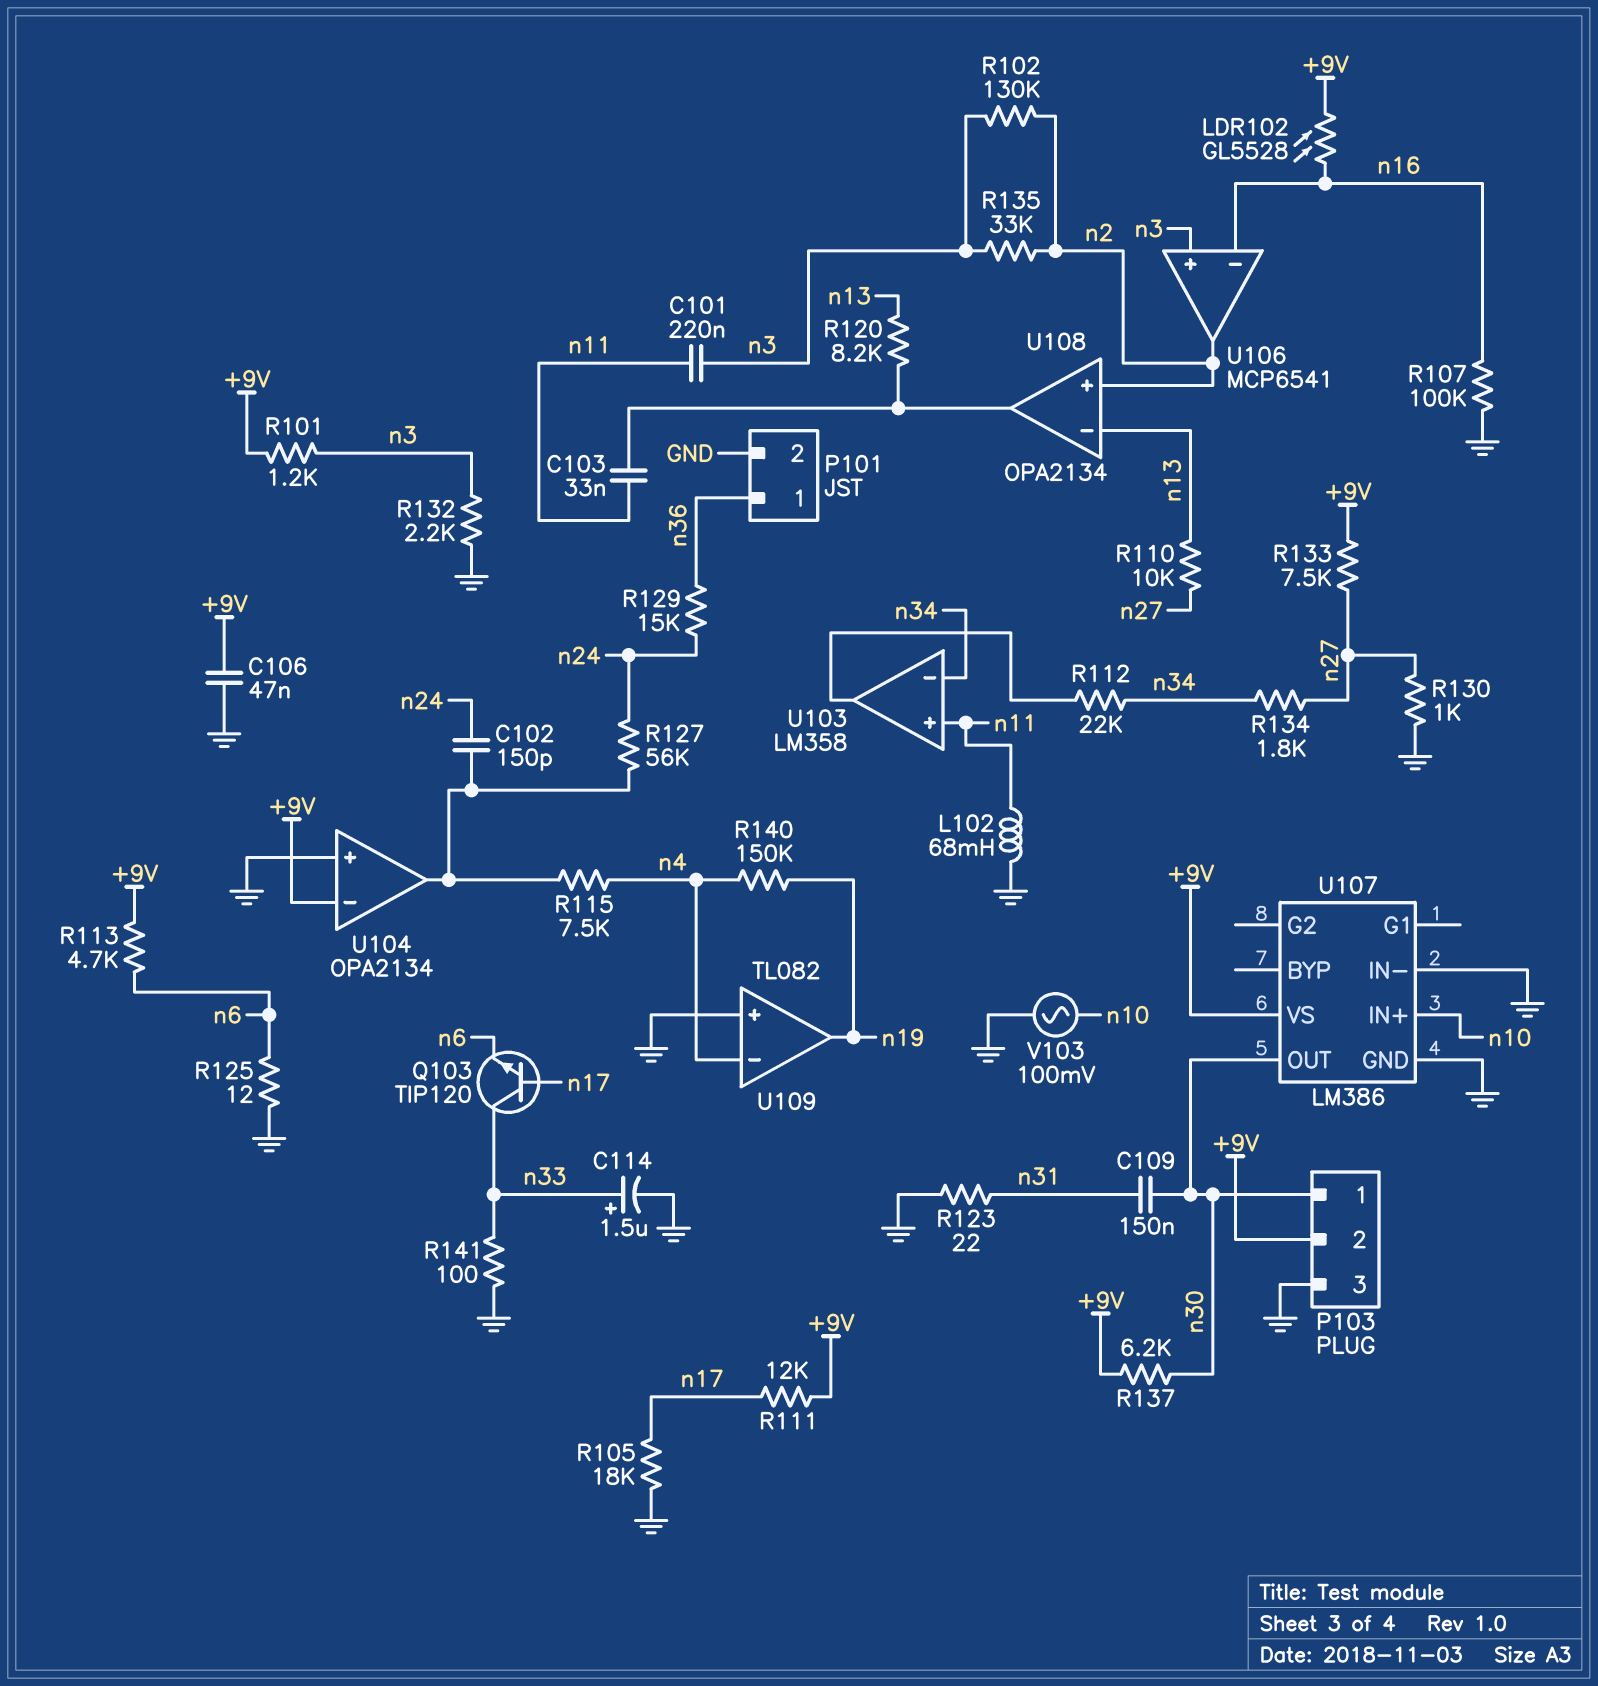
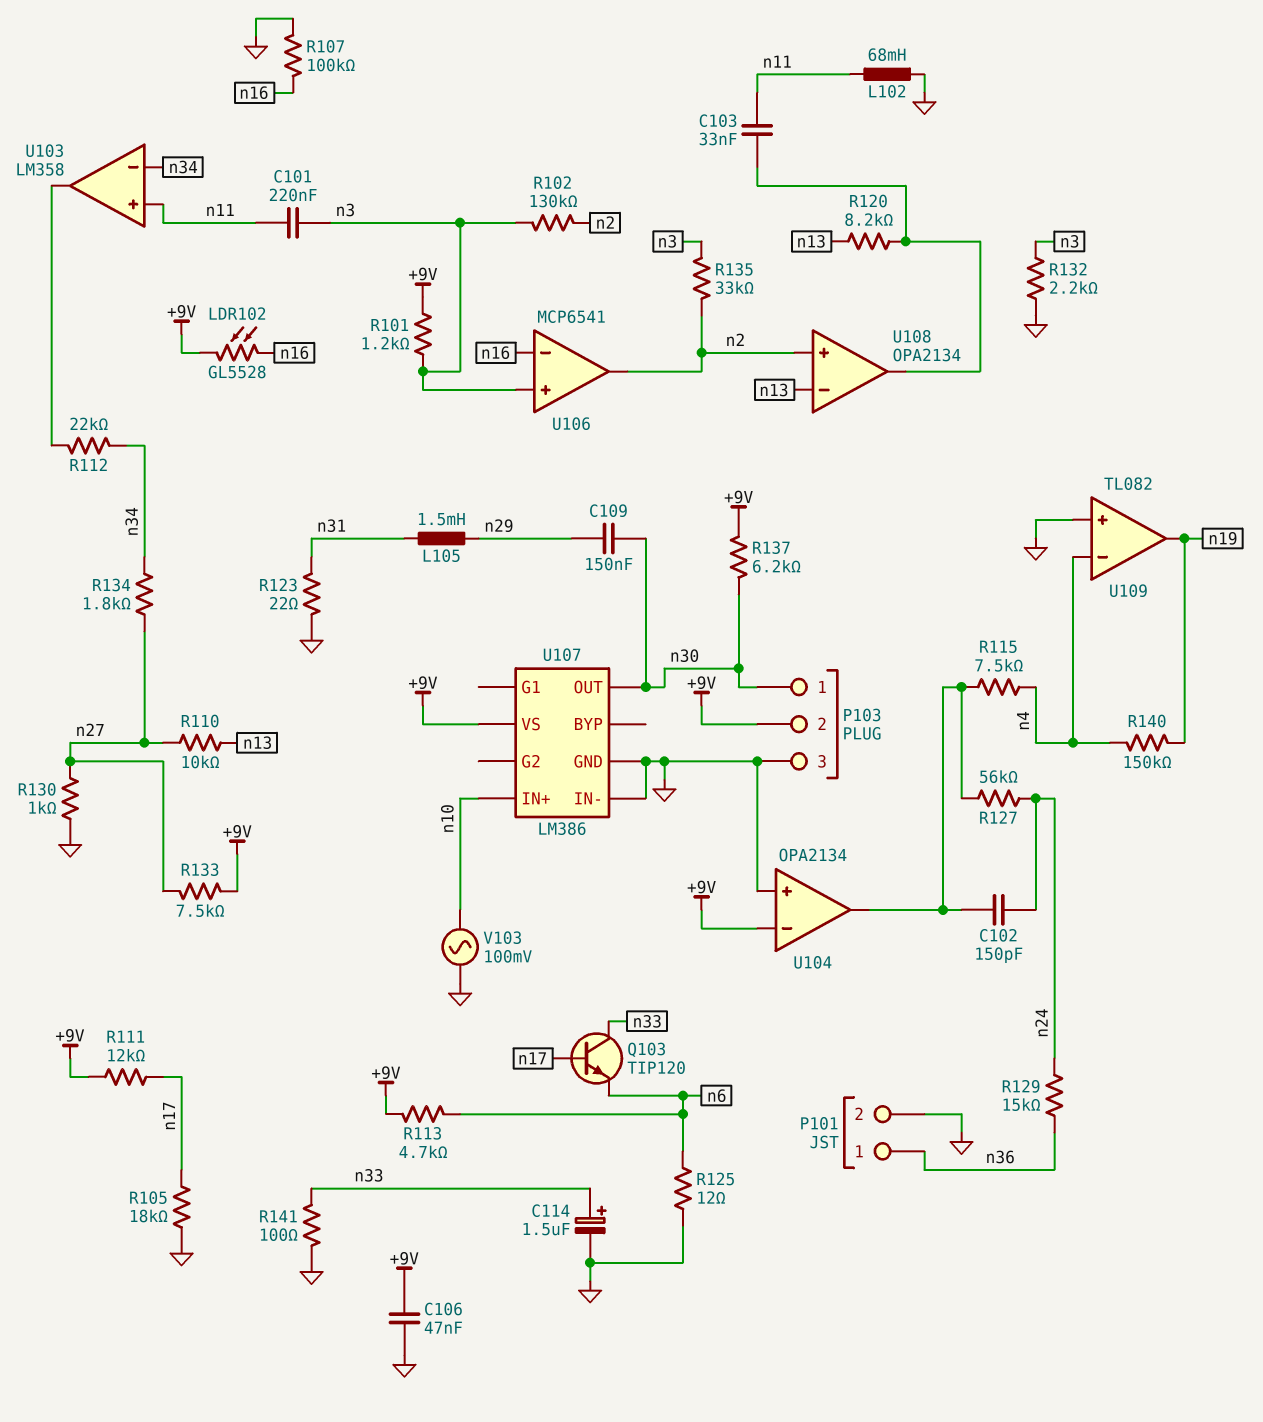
C109: 150nF (n30, n31) -> 150nF (n29, n30)
L105: none -> 1.5mH (n29, n31)

